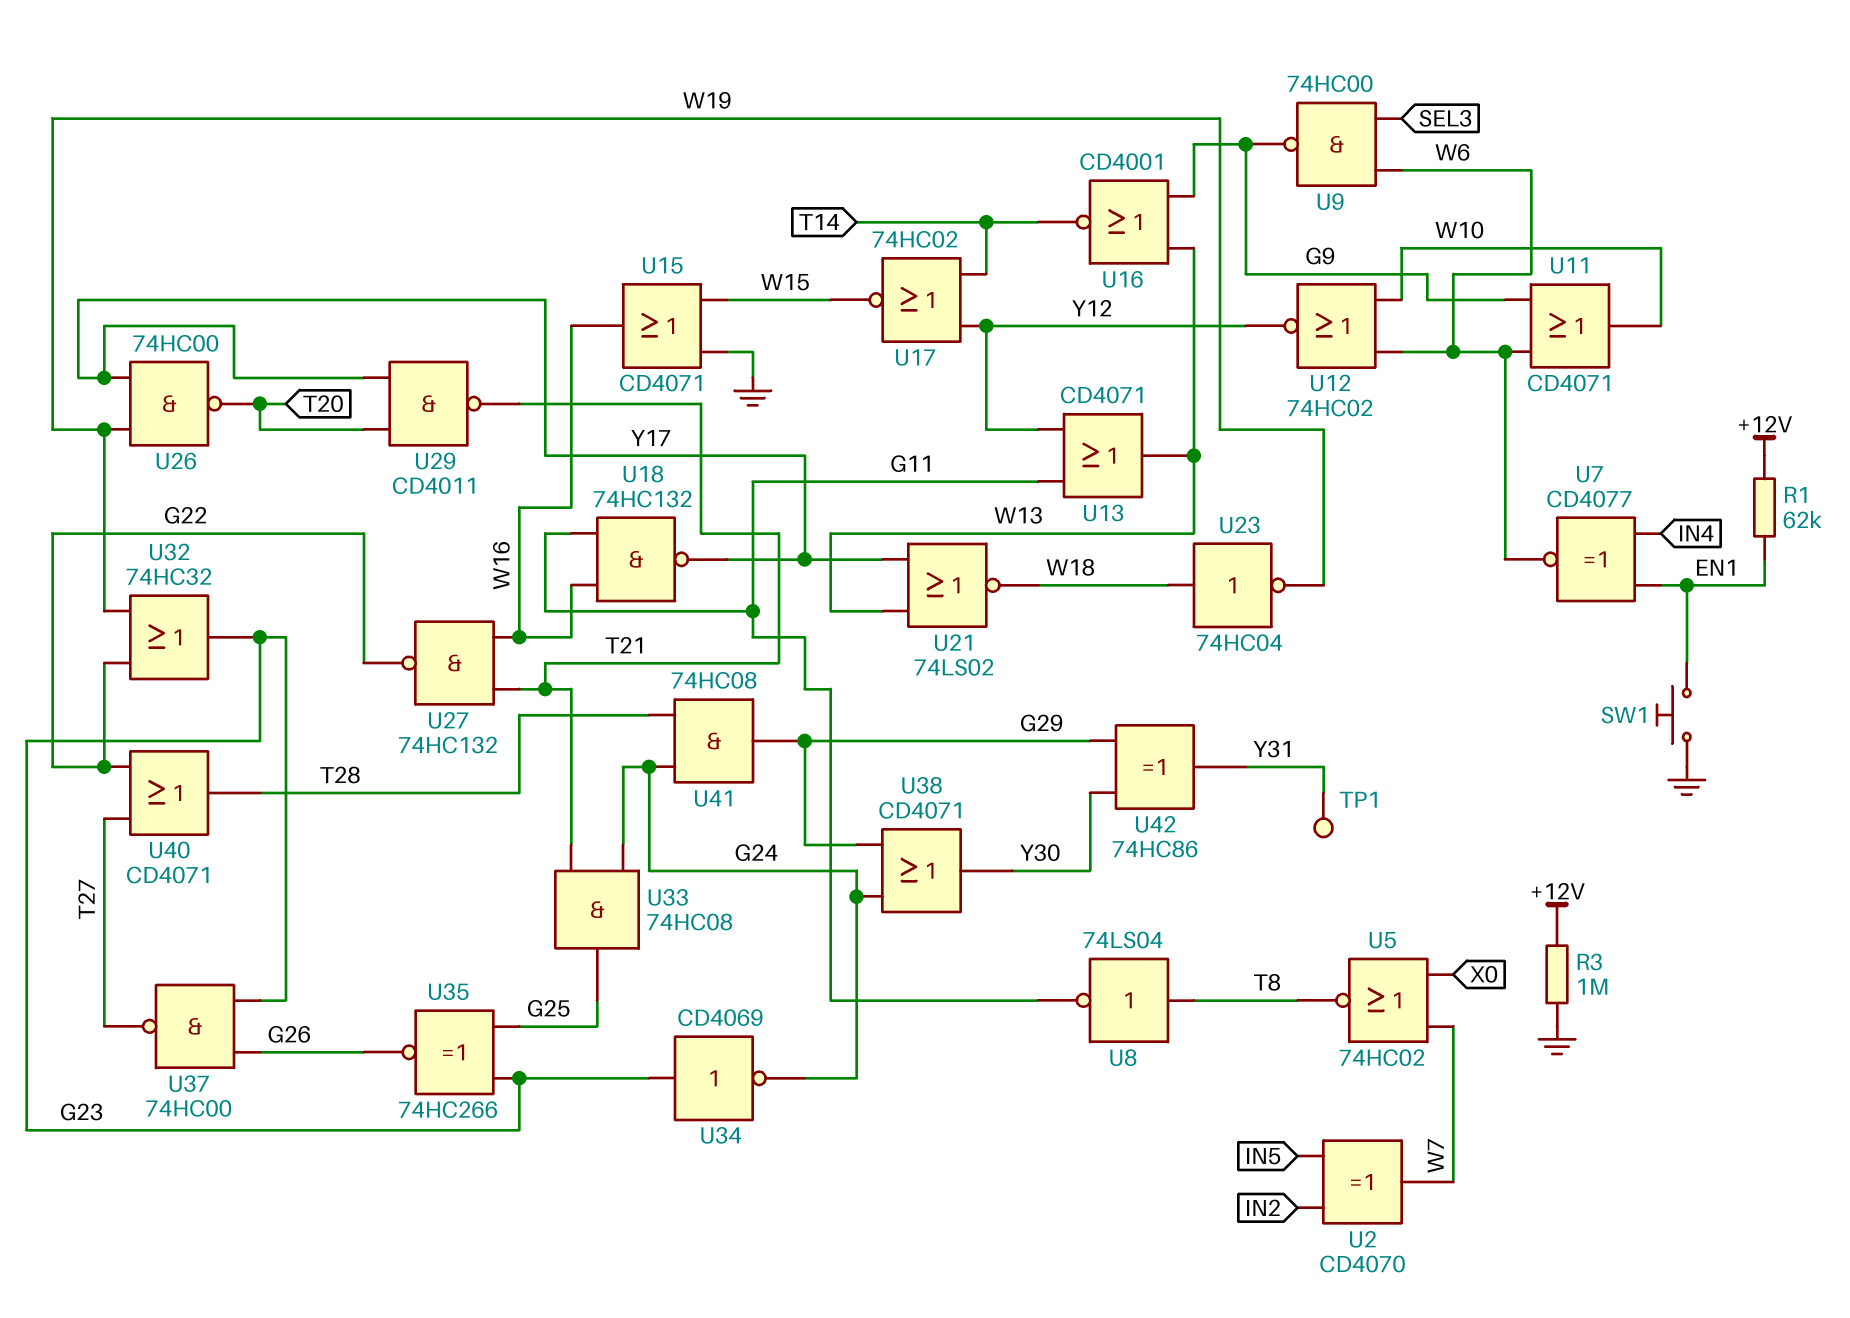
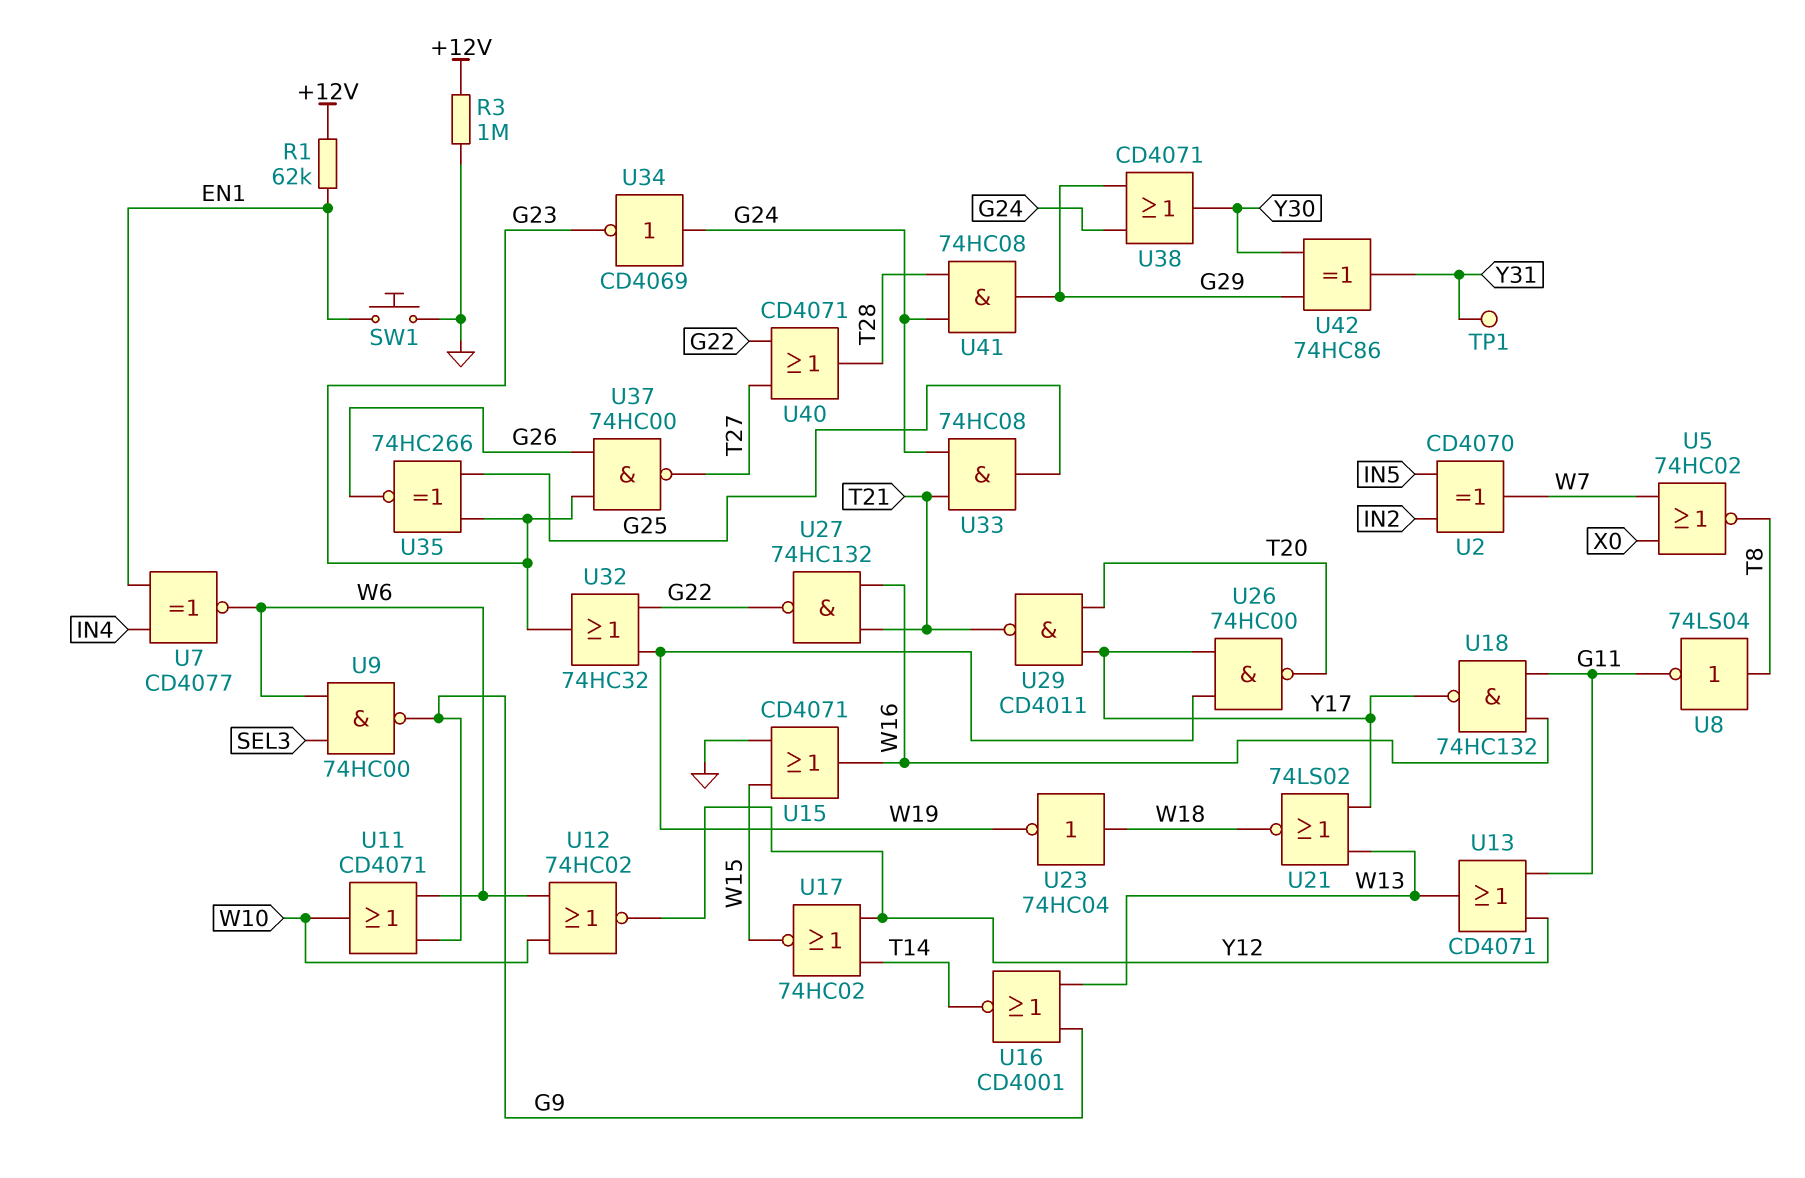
U34: NOT CD4069 (in G23, out G24) -> NOT CD4069 (in G24, out G23)

